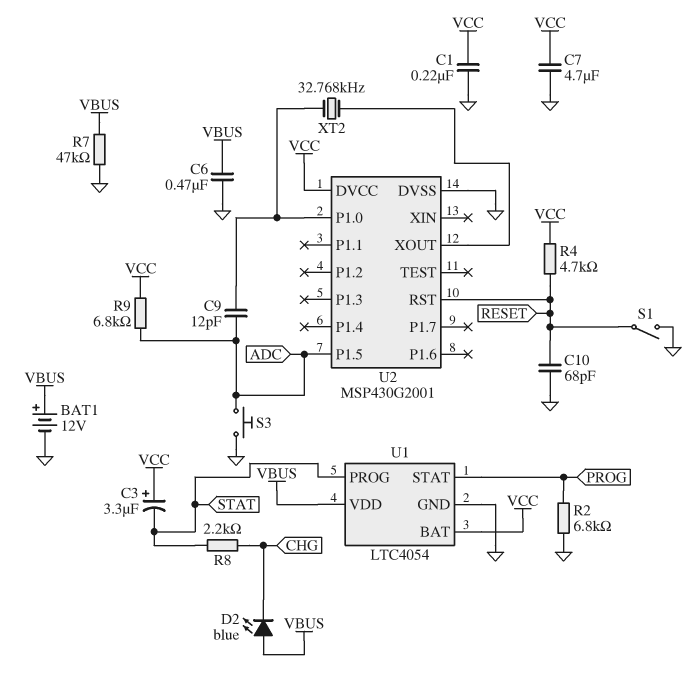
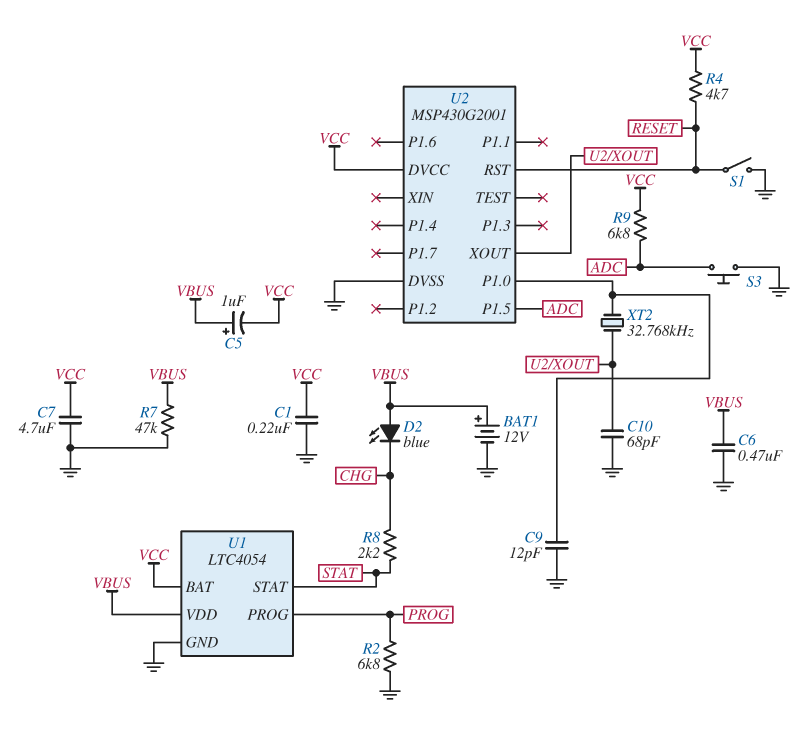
C3: 3.3uF (plus VCC, minus STAT) -> none
C5: none -> 1uF (plus VBUS, minus VCC)
C9: 12pF (ADC, U2/P1.0) -> 12pF (GND, U2/P1.0)
C10: 68pF (GND, RESET) -> 68pF (GND, U2/XOUT)
U1 pin PROG: STAT -> PROG
U1 pin STAT: PROG -> STAT

